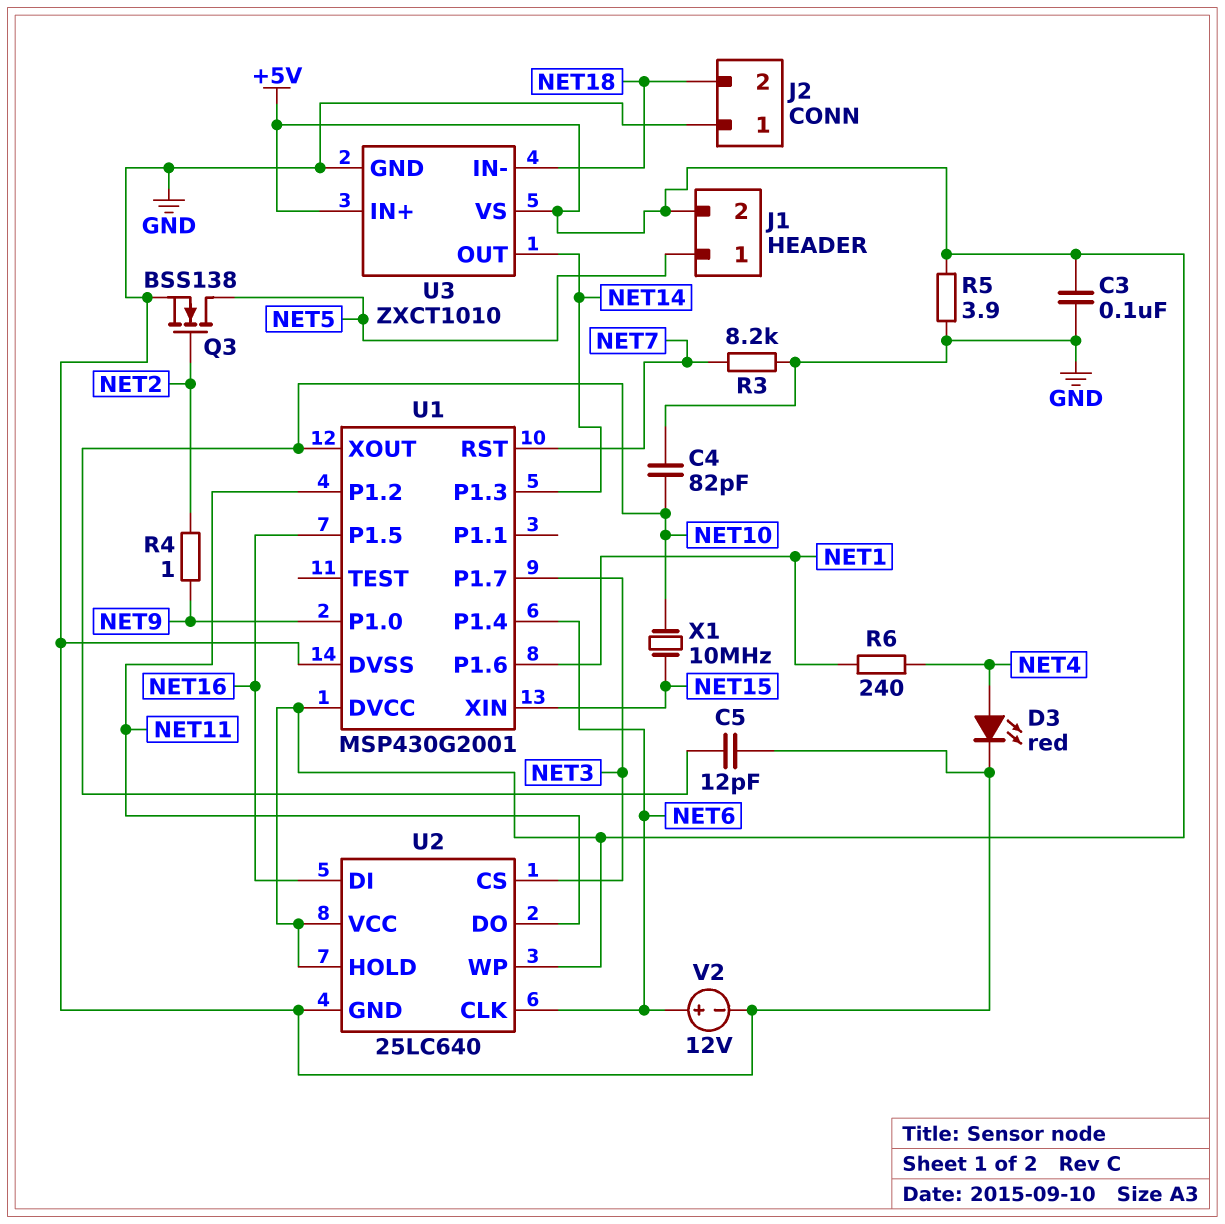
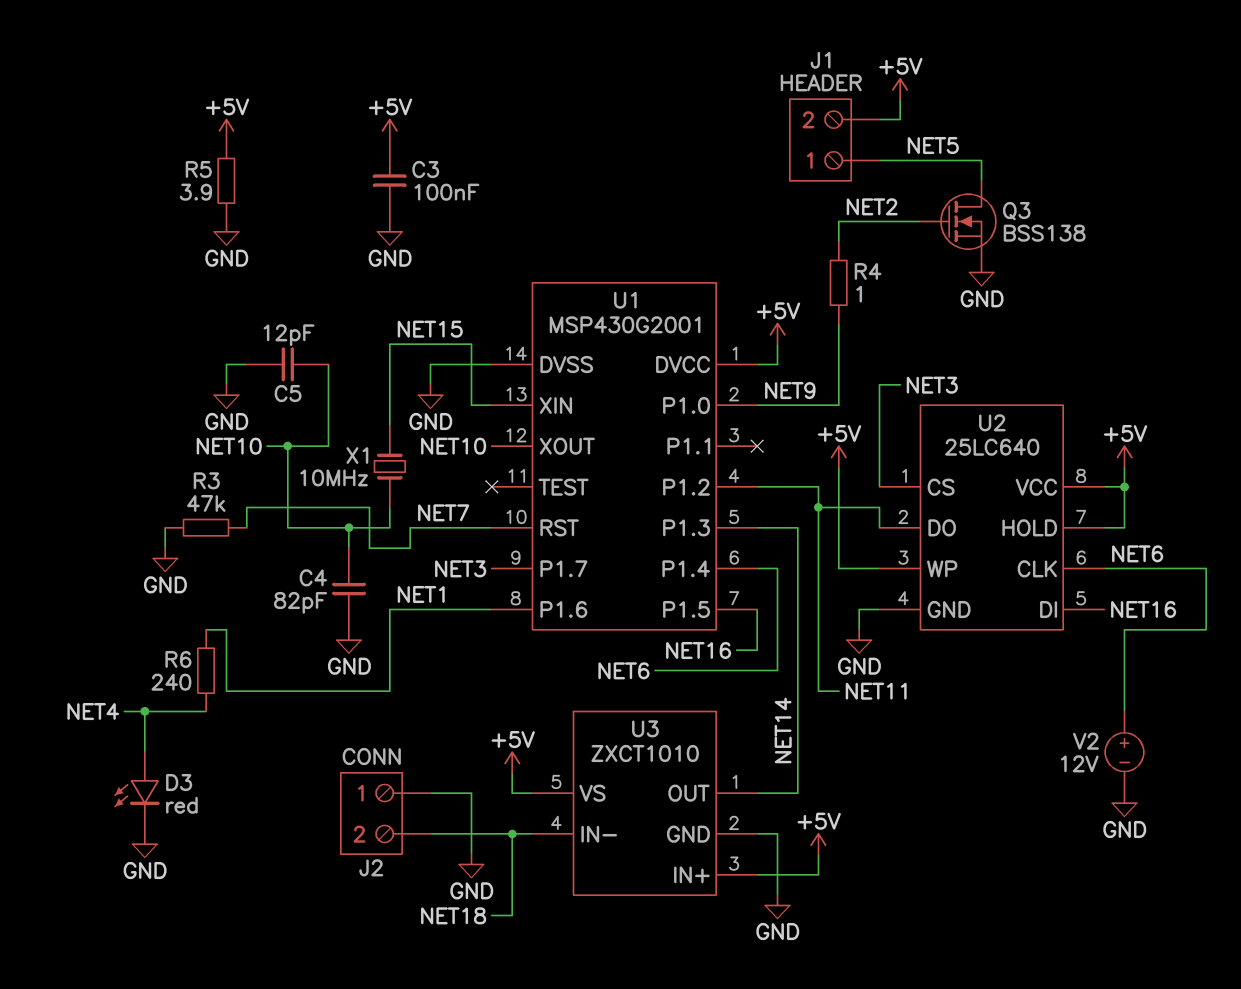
R3: 8.2k (GND, NET7) -> 47k (GND, NET7)

